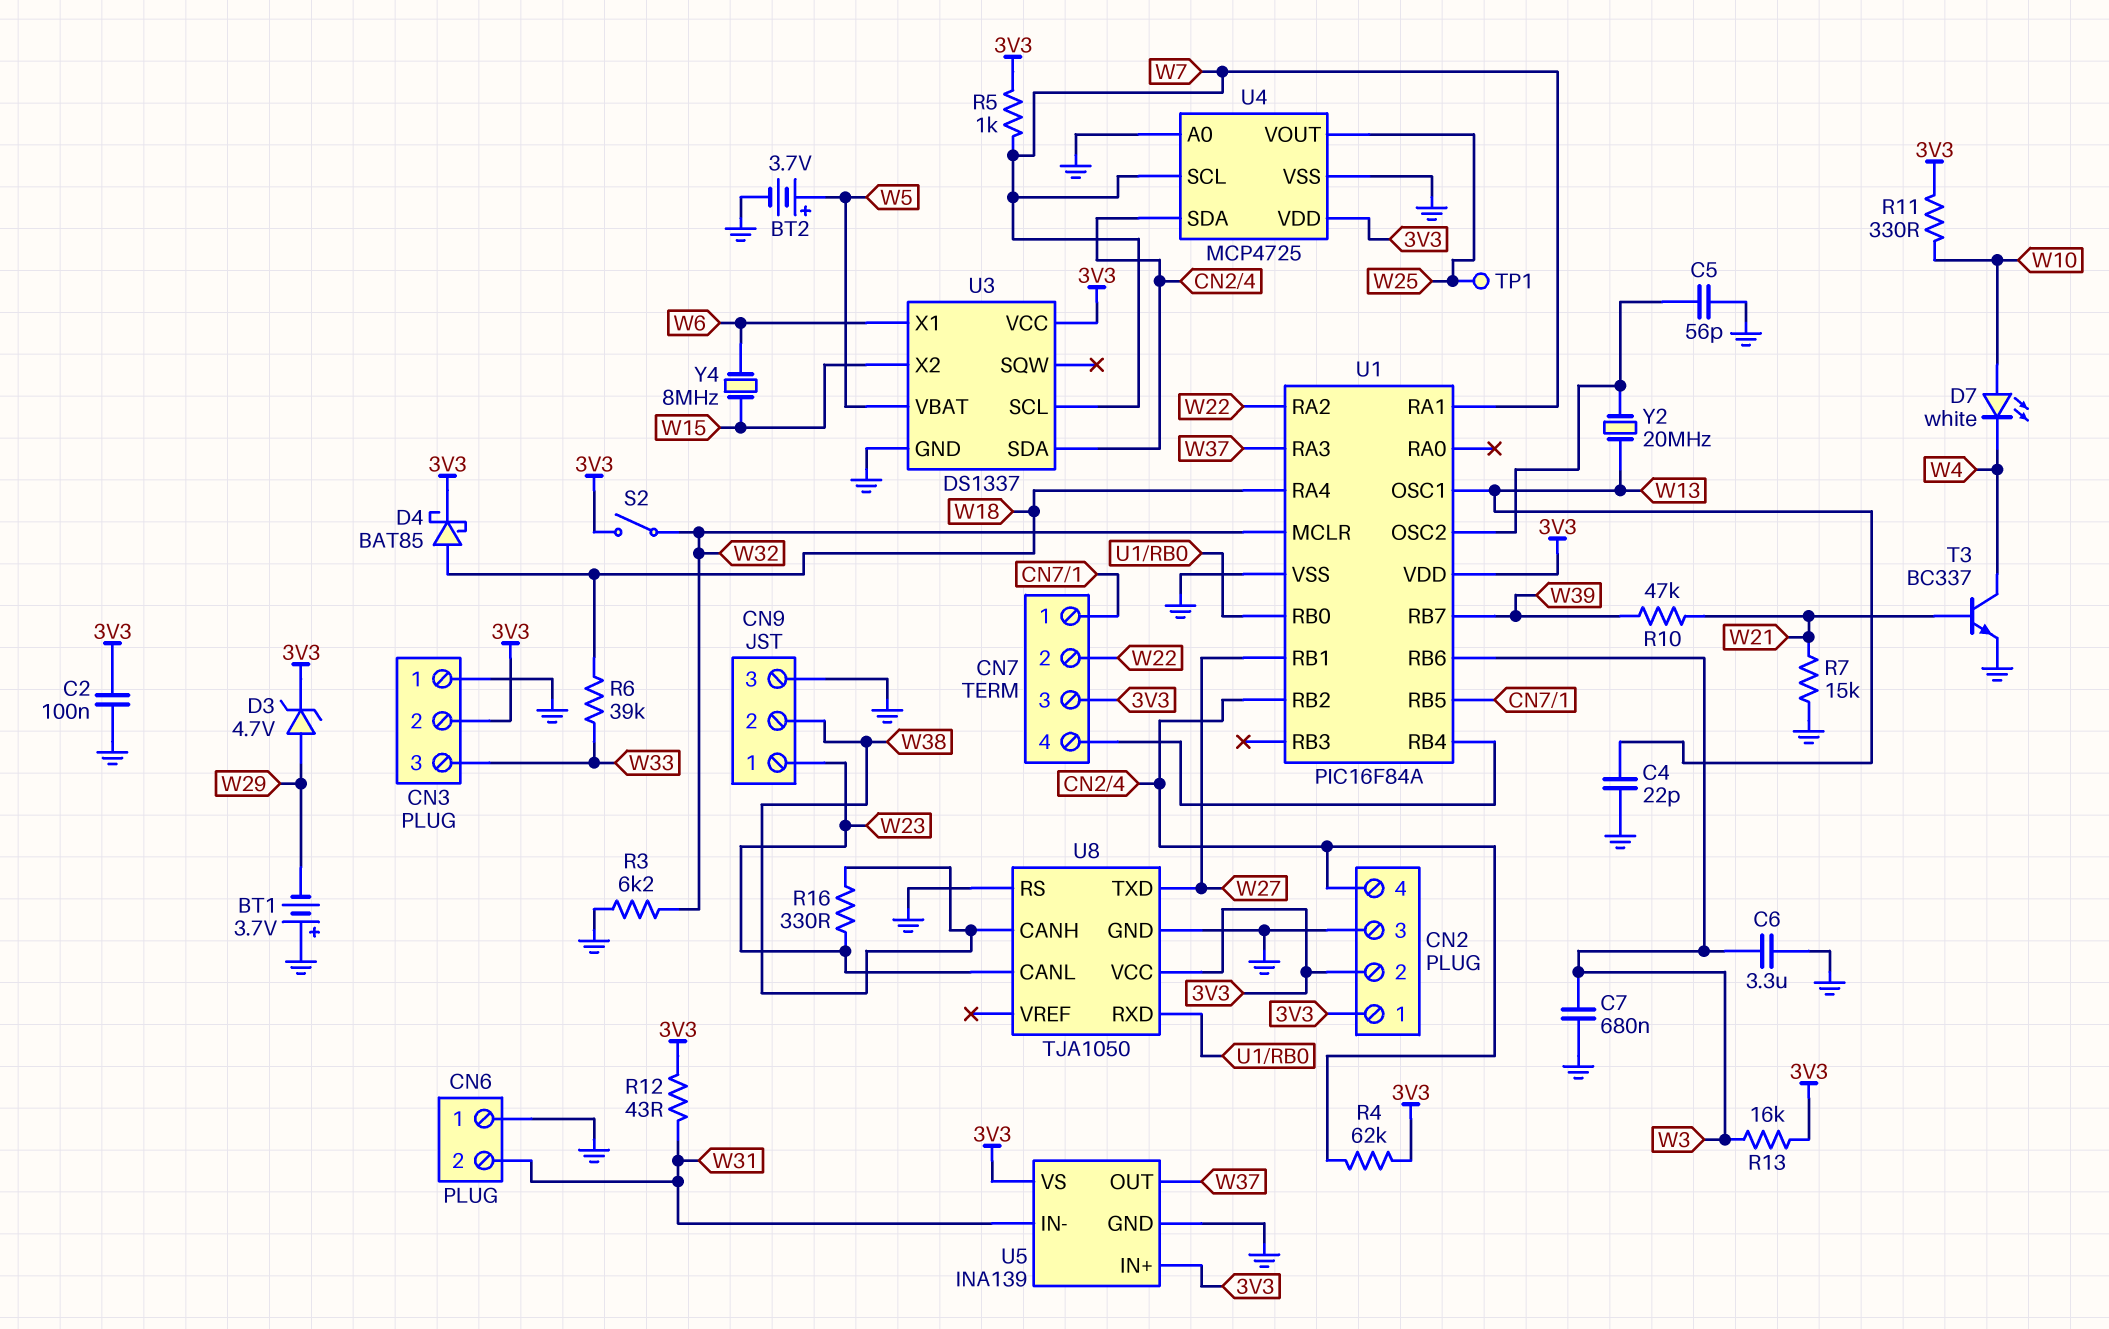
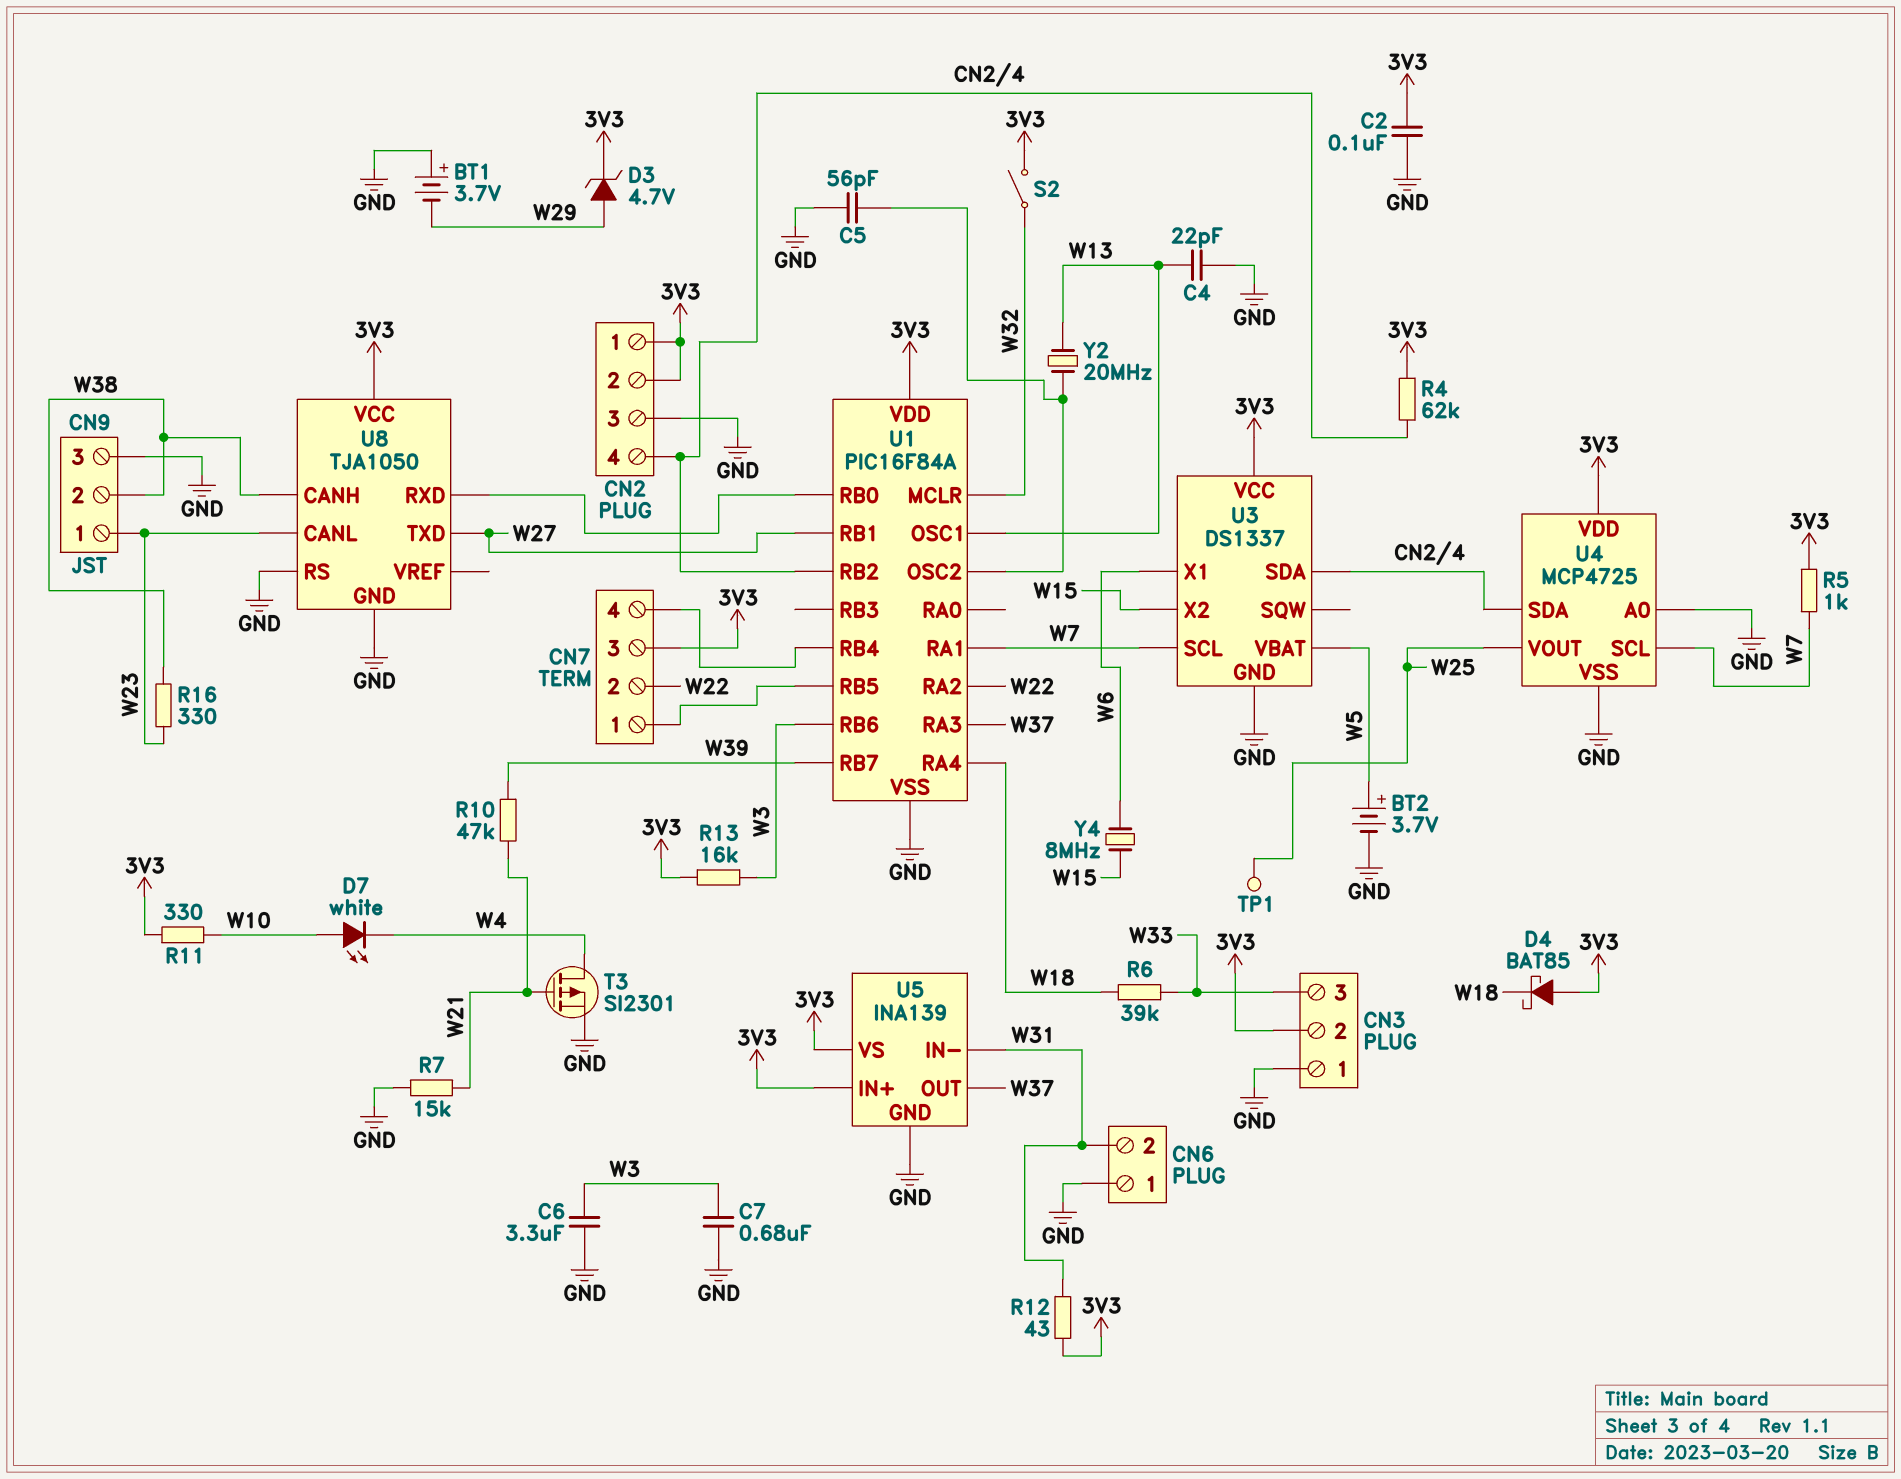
D4: schottky BAT85 (A W18, K 3V3) -> schottky BAT85 (A 3V3, K W18)
R3: 6.2k (GND, W32) -> none
T3: NPN BC337 (B W21, C W4, E GND) -> PMOS SI2301 (G W21, D W4, S GND)

